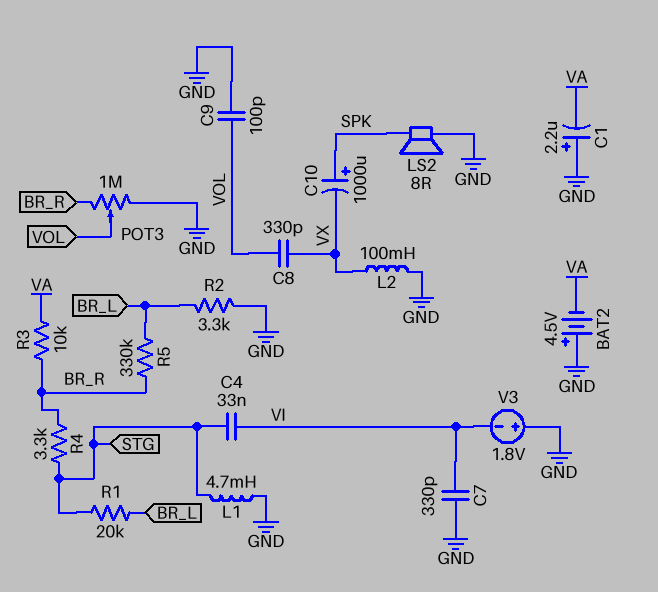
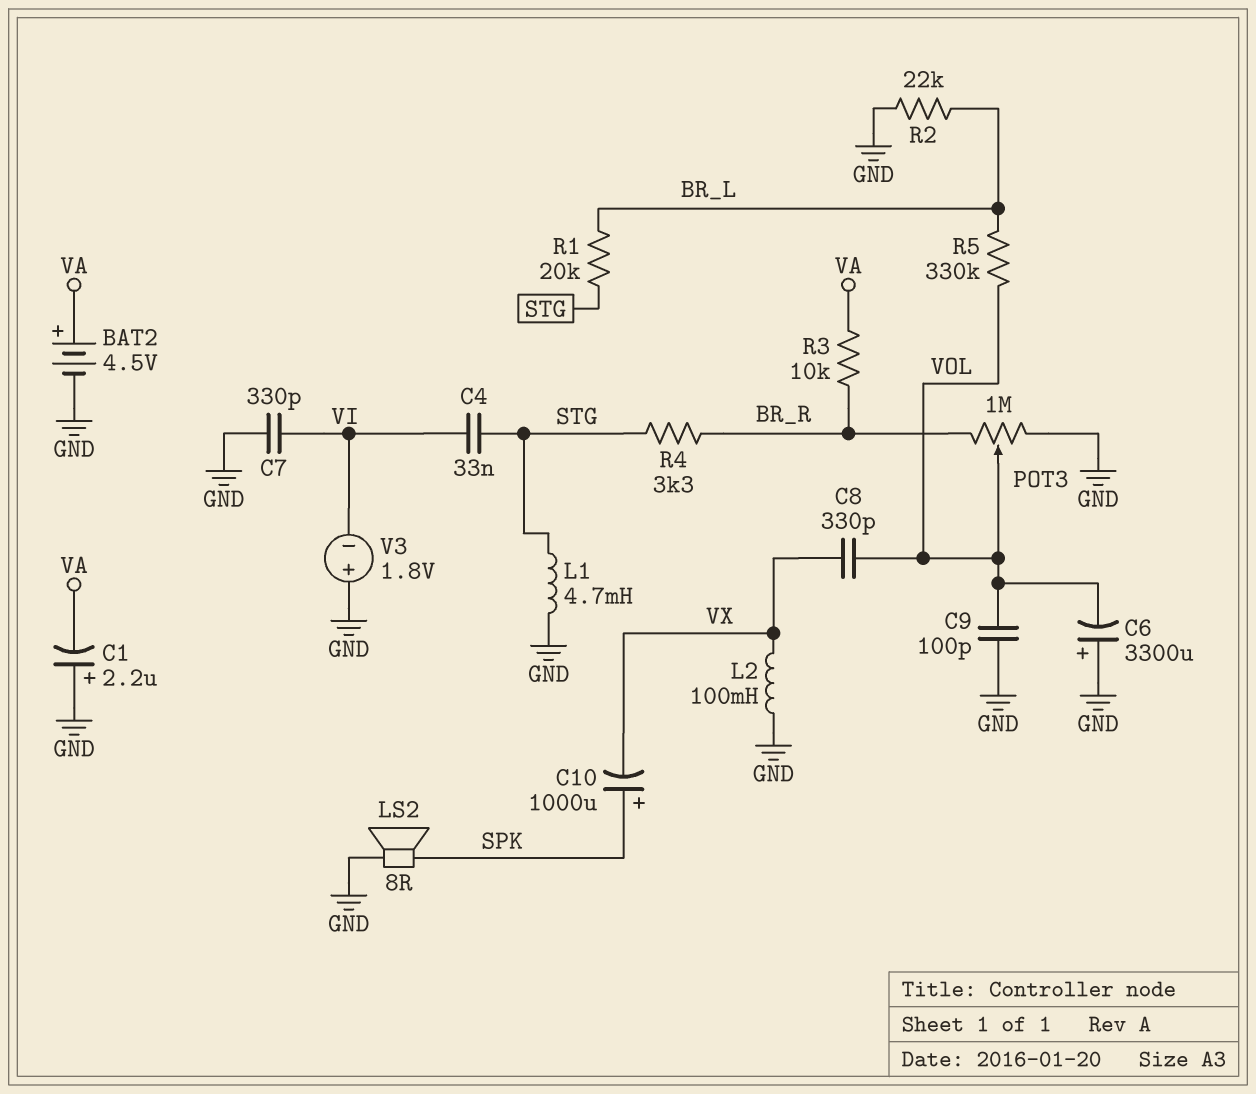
BAT2: 4.5V (plus GND, minus VA) -> 4.5V (plus VA, minus GND)
C6: none -> 3300uF (plus GND, minus VOL)
R2: 3.3k (BR_L, GND) -> 22k (BR_L, GND)
R5: 330k (BR_L, BR_R) -> 330k (BR_L, VOL)

